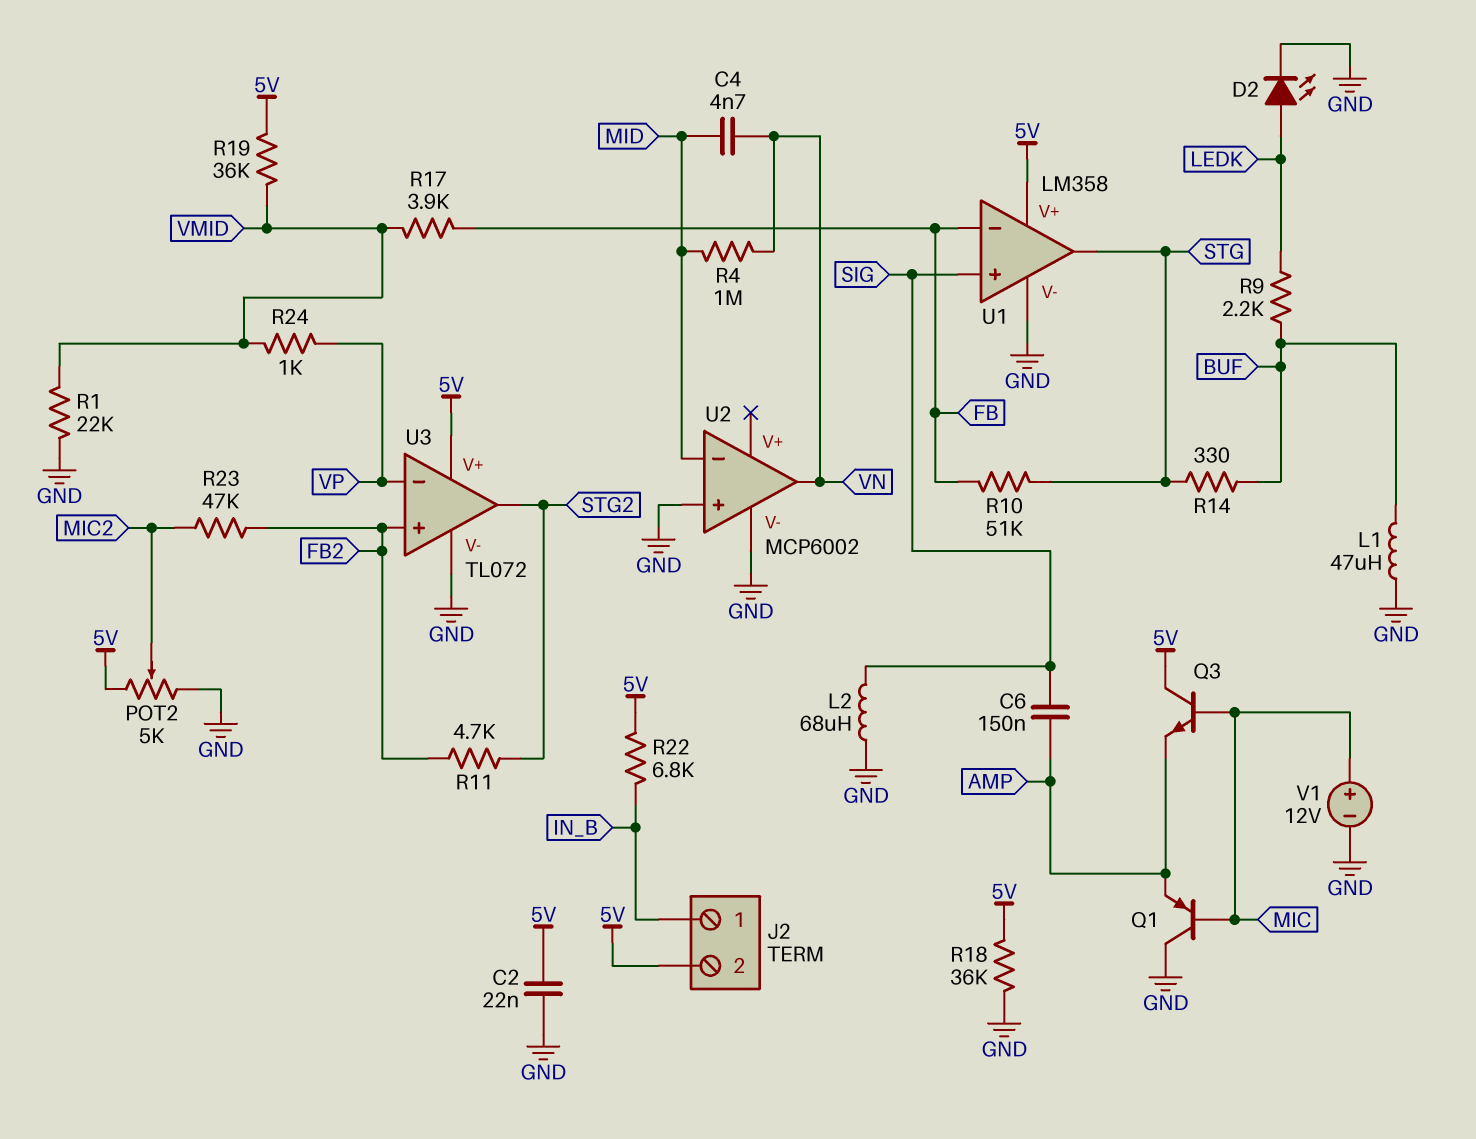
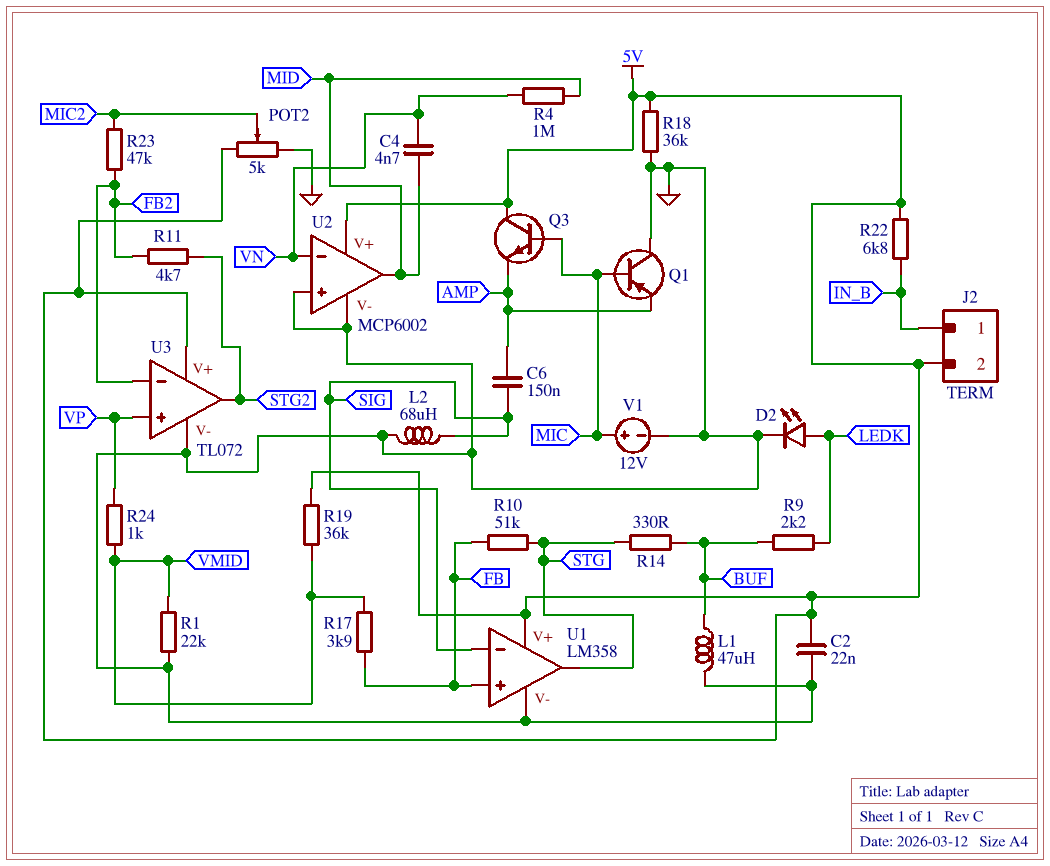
U1 pin in+: SIG -> FB
U1 pin in-: FB -> SIG
U2 pin V+: none -> 5V
U2 pin in-: MID -> VN
U2 pin out: VN -> MID
U3 pin in+: FB2 -> VP
U3 pin in-: VP -> FB2

